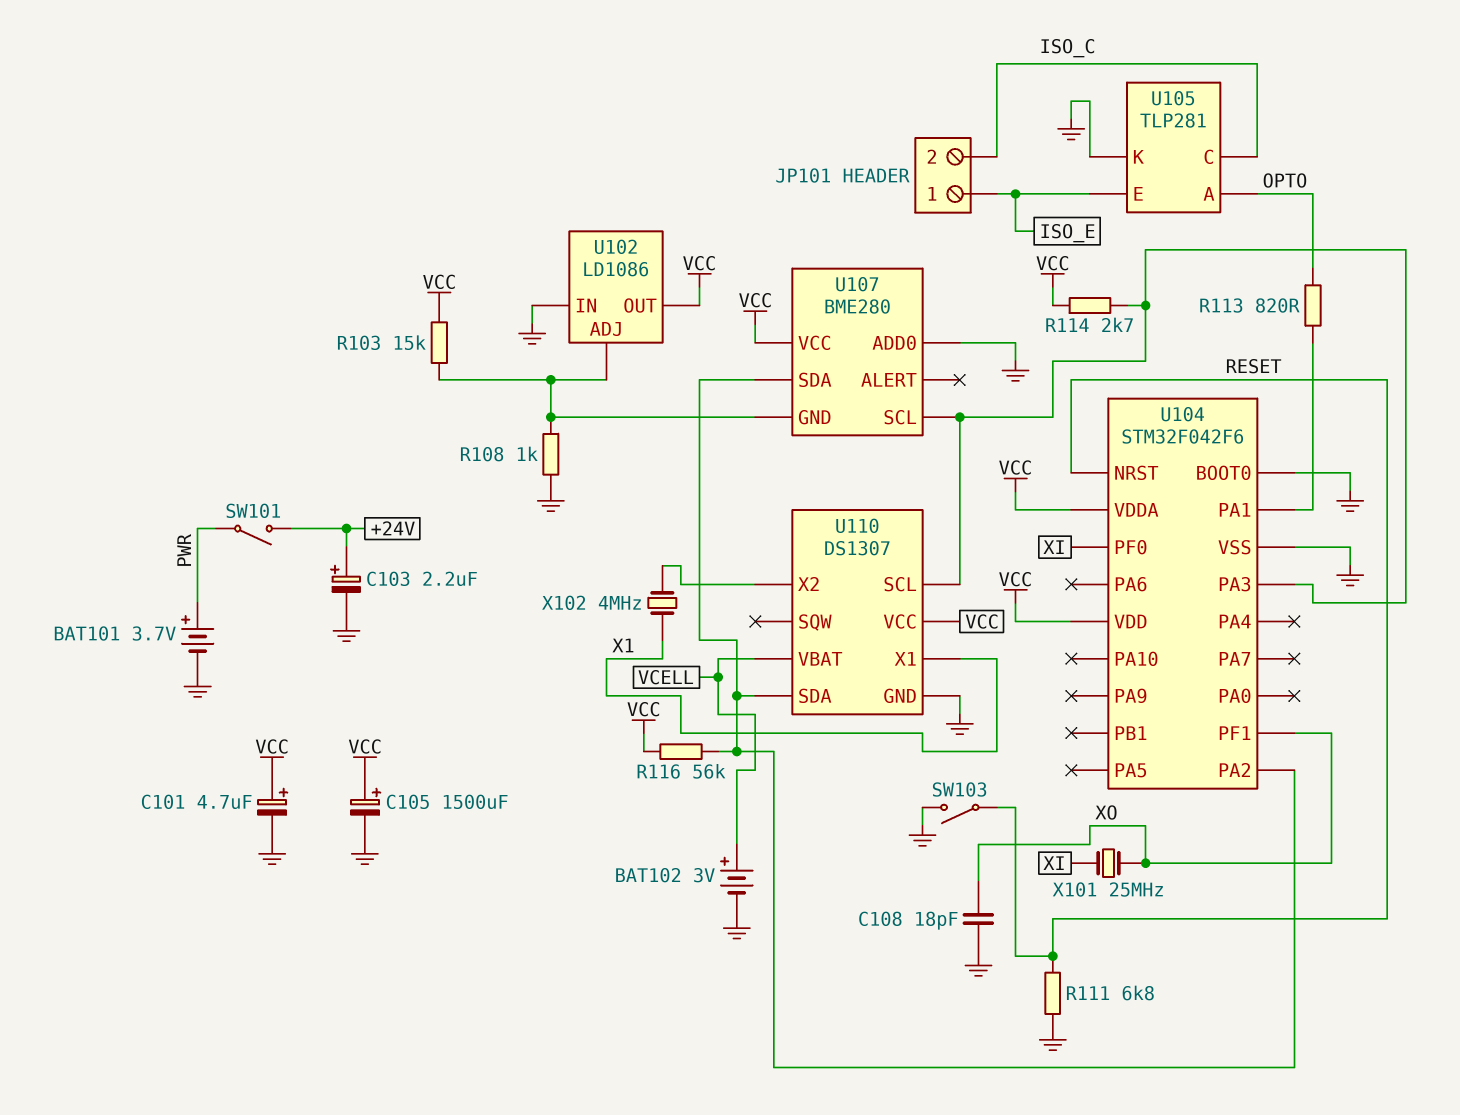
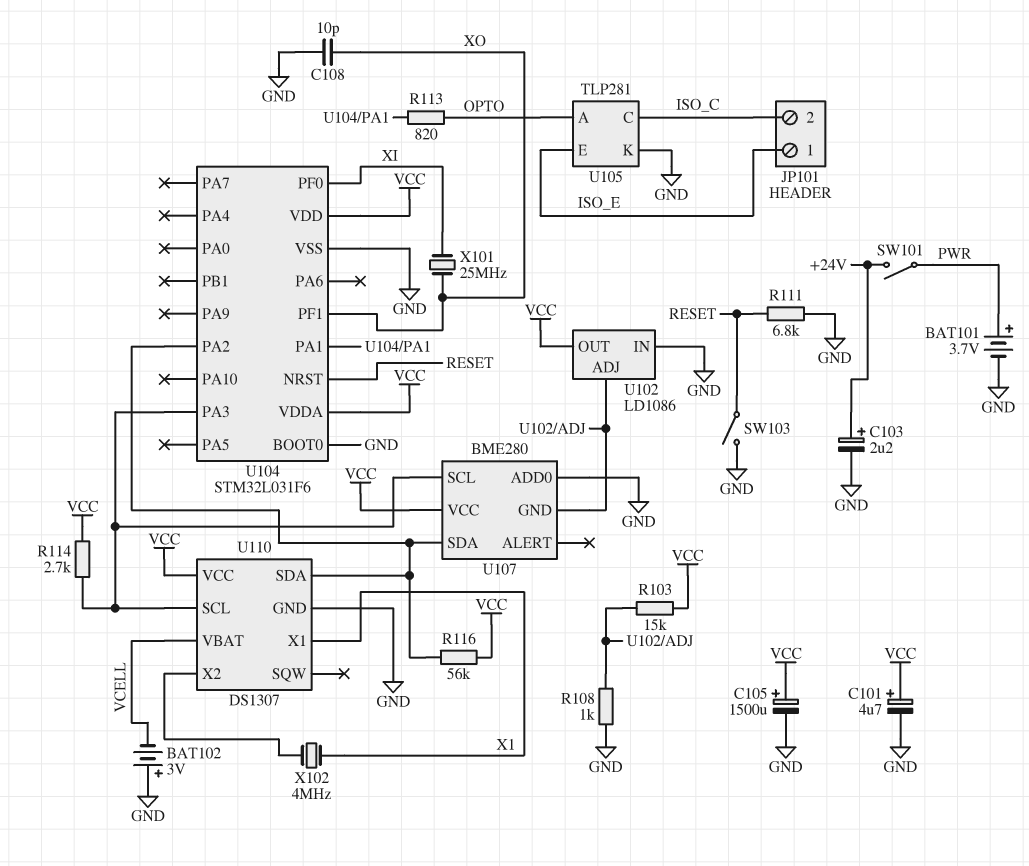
BAT102: 3V (plus VCELL, minus GND) -> 3V (plus GND, minus VCELL)
C108: 18pF (GND, XO) -> 10pF (GND, XO)
U104: STM32F042F6 -> STM32L031F6

